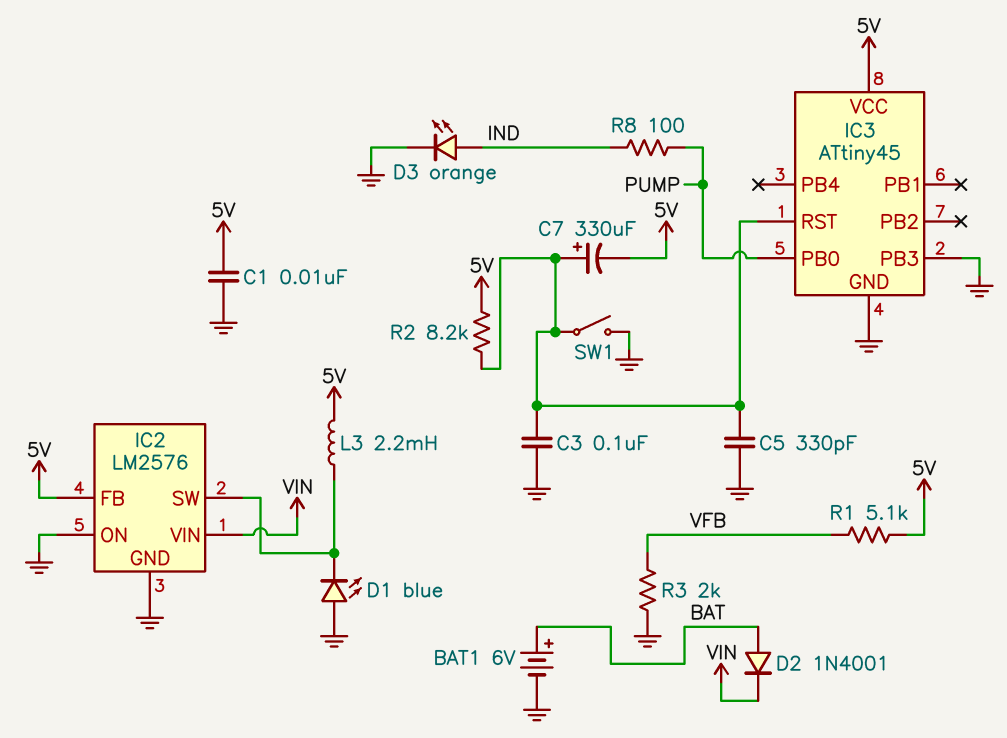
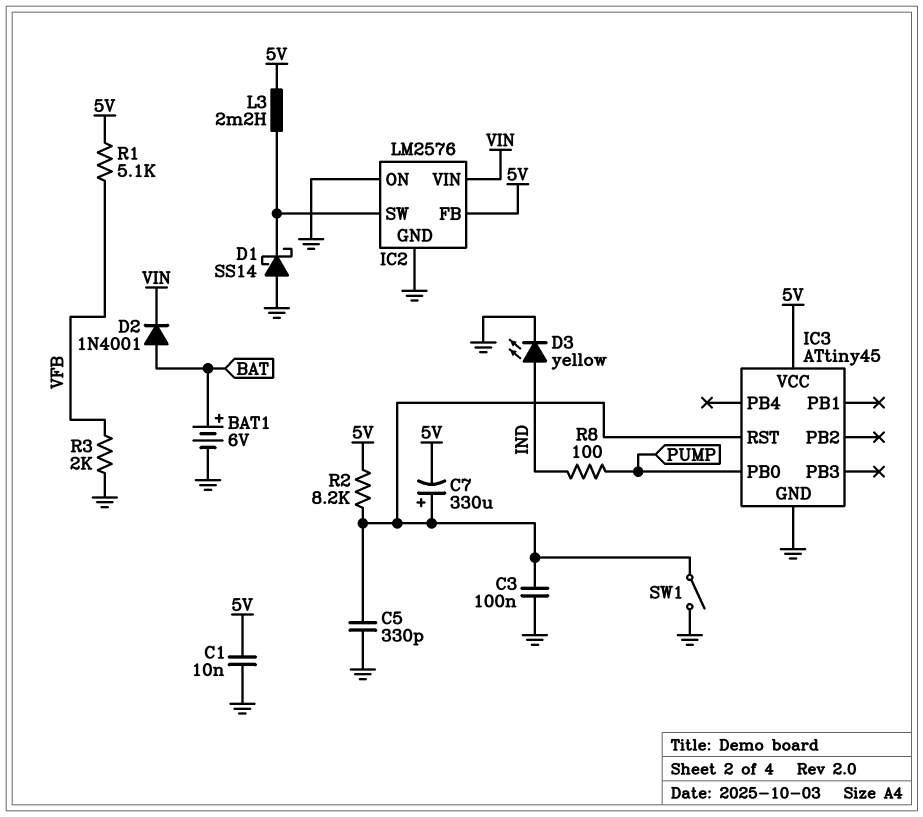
D1: LED blue (A GND, K IC2/SW) -> schottky SS14 (A GND, K IC2/SW)
D3: LED orange (A IND, K GND) -> LED yellow (A IND, K GND)
IC3 pin PB3: GND -> none

